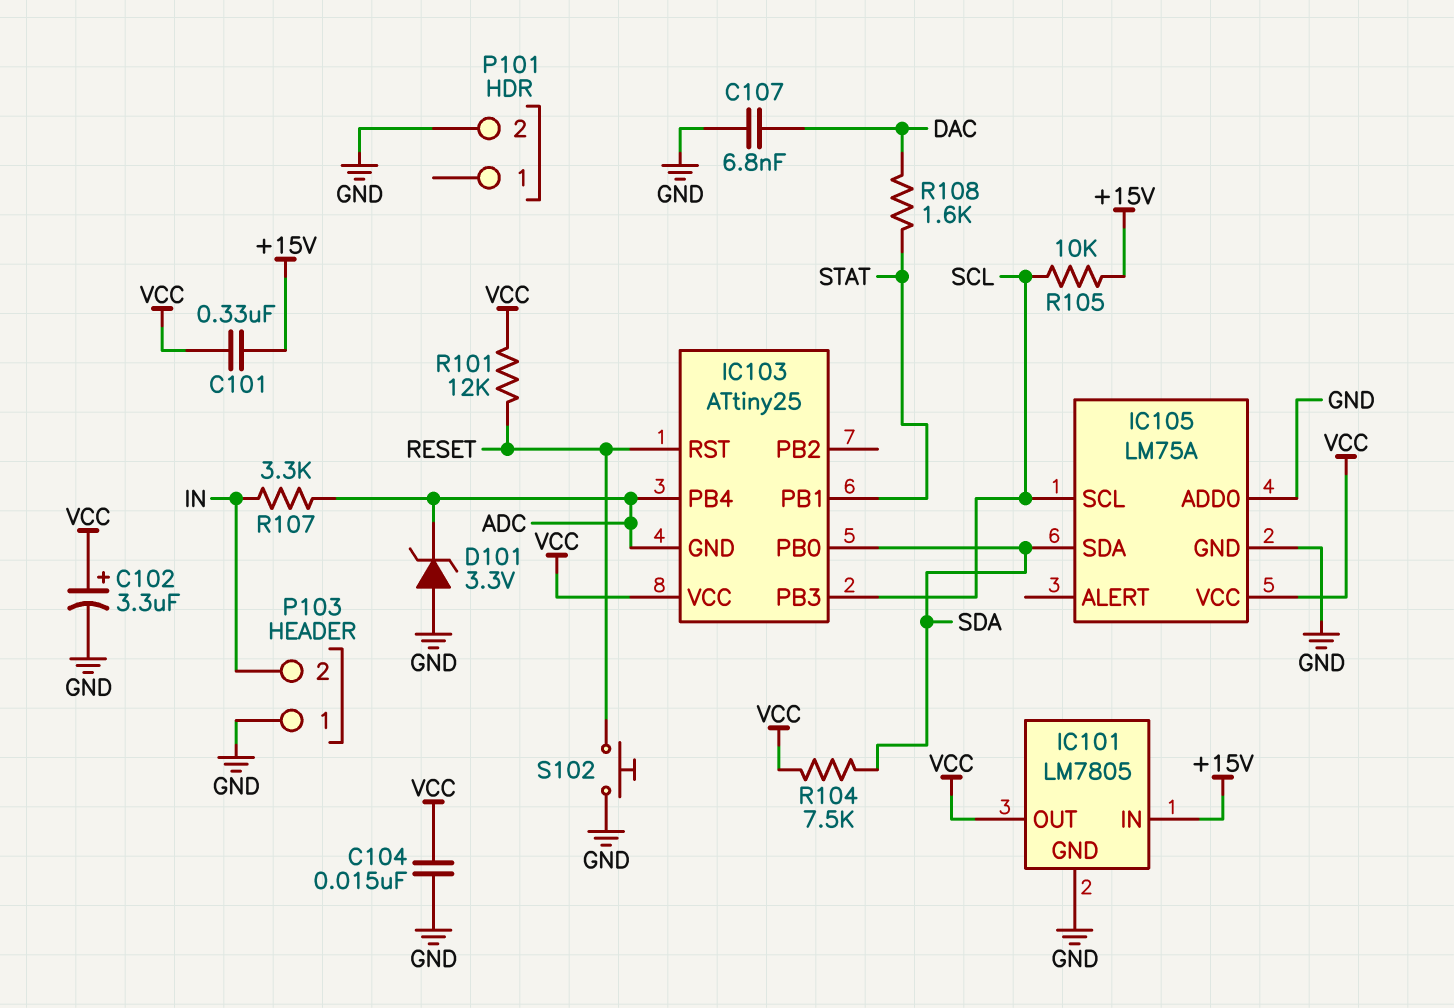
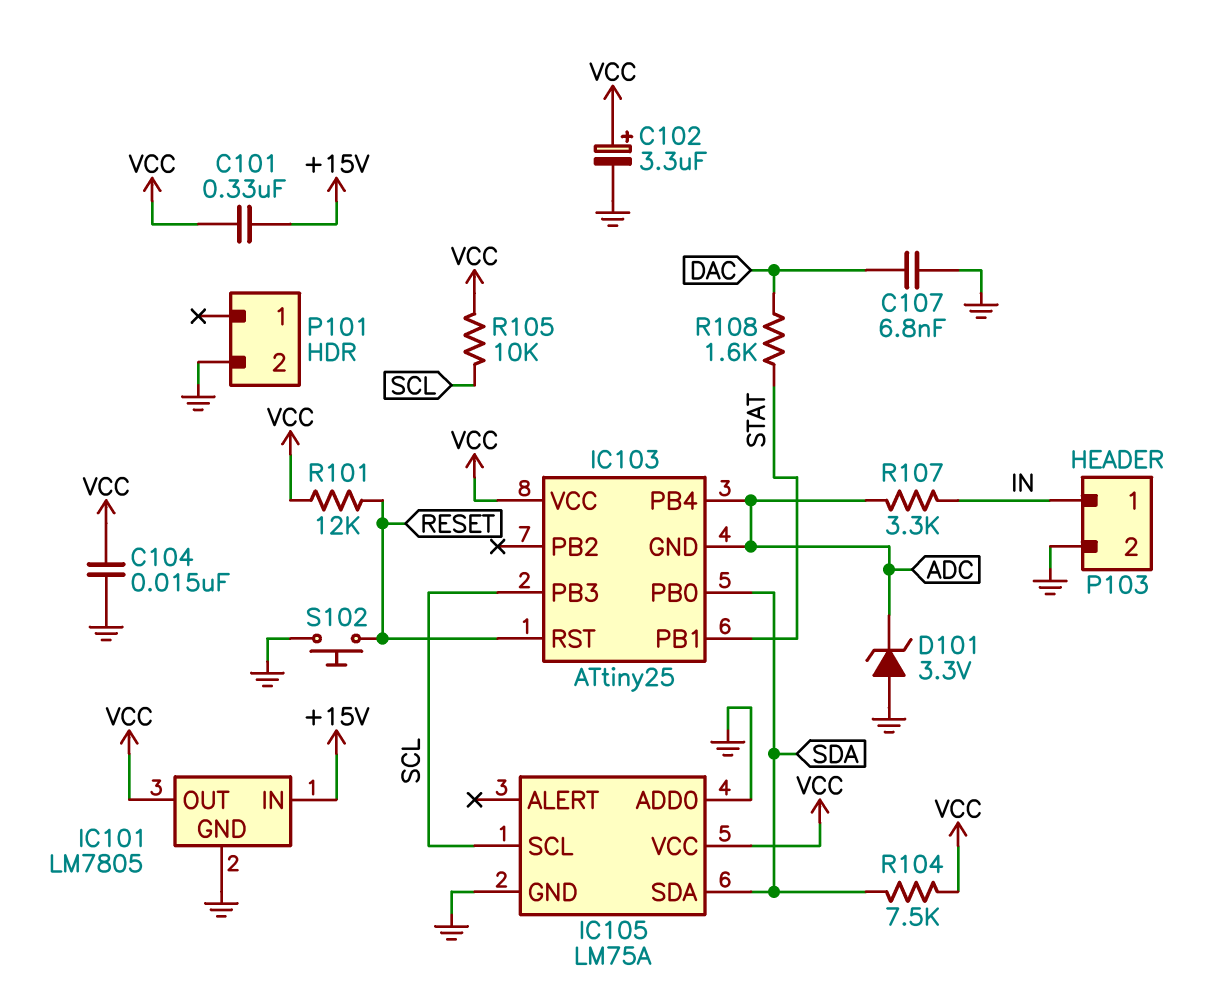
P103 pin 1: GND -> IN
P103 pin 2: IN -> GND
R105: 10k (+15V, SCL) -> 10k (SCL, VCC)

